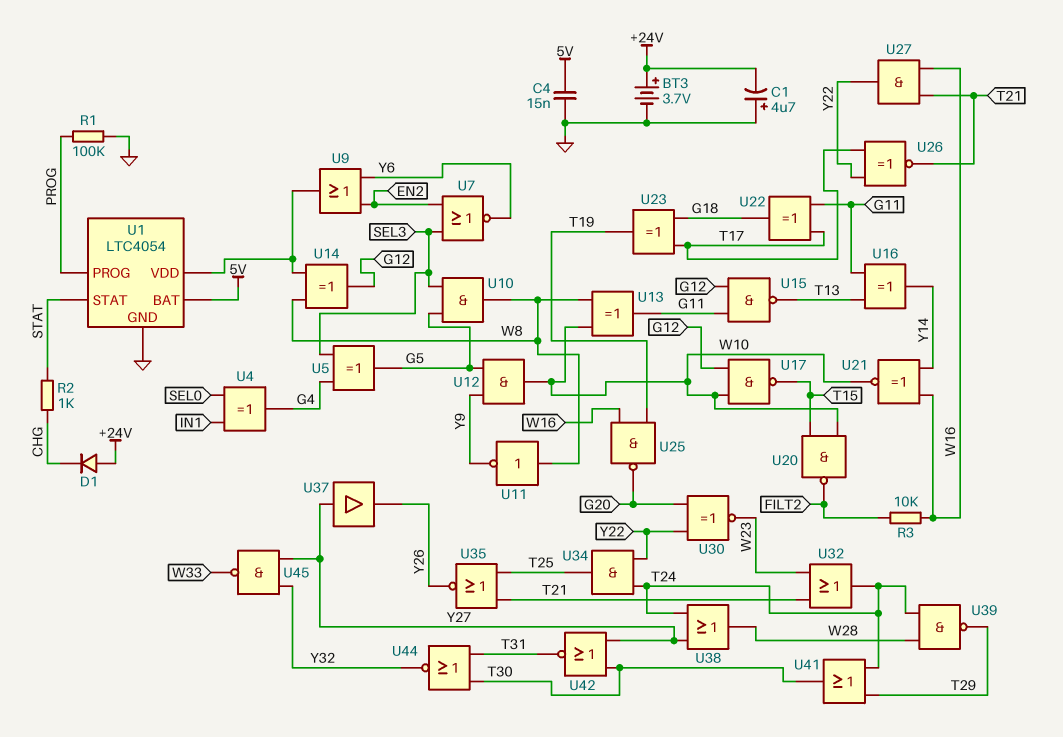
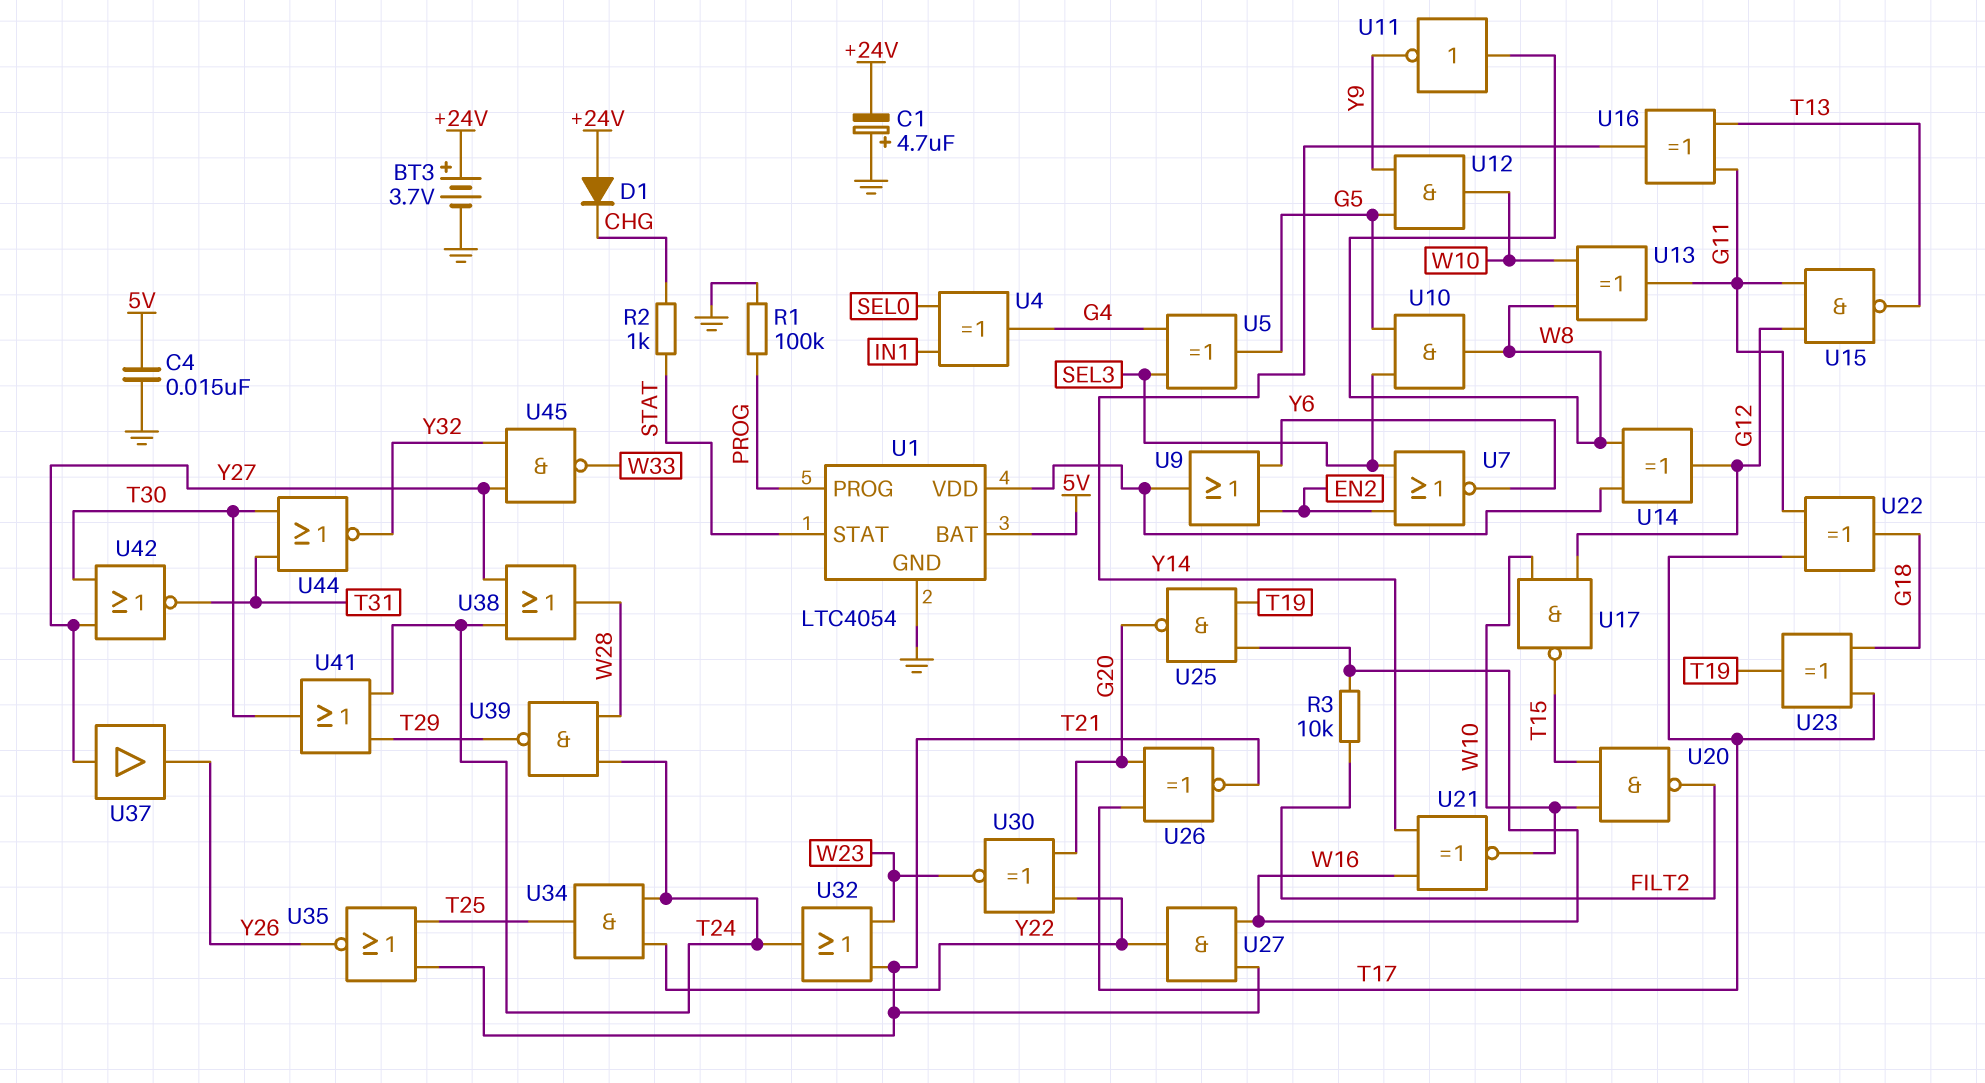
U26: XNOR (in T17, in Y22, out T21) -> XNOR (in G20, in T17, out T21)

